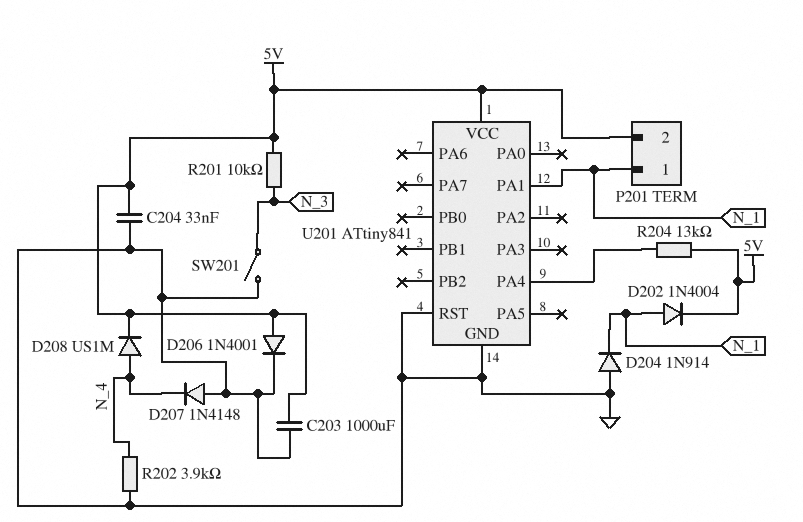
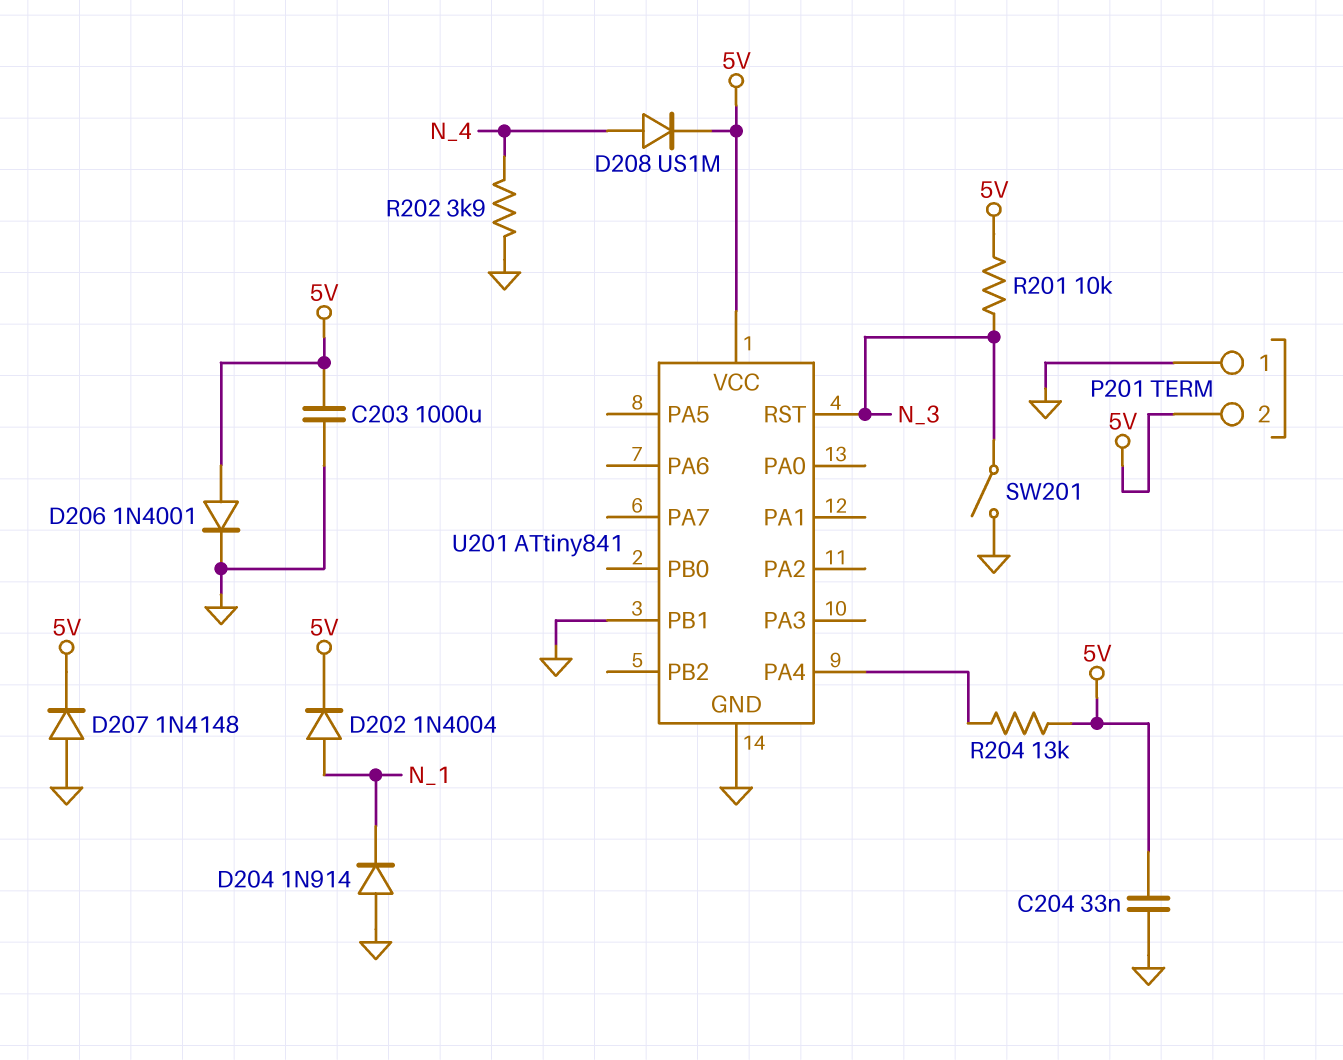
D207: diode 1N4148 (A GND, K N_4) -> diode 1N4148 (A GND, K 5V)
P201 pin 1: N_1 -> GND
U201 pin PA1: N_1 -> none
U201 pin PB1: none -> GND
U201 pin RST: GND -> N_3

